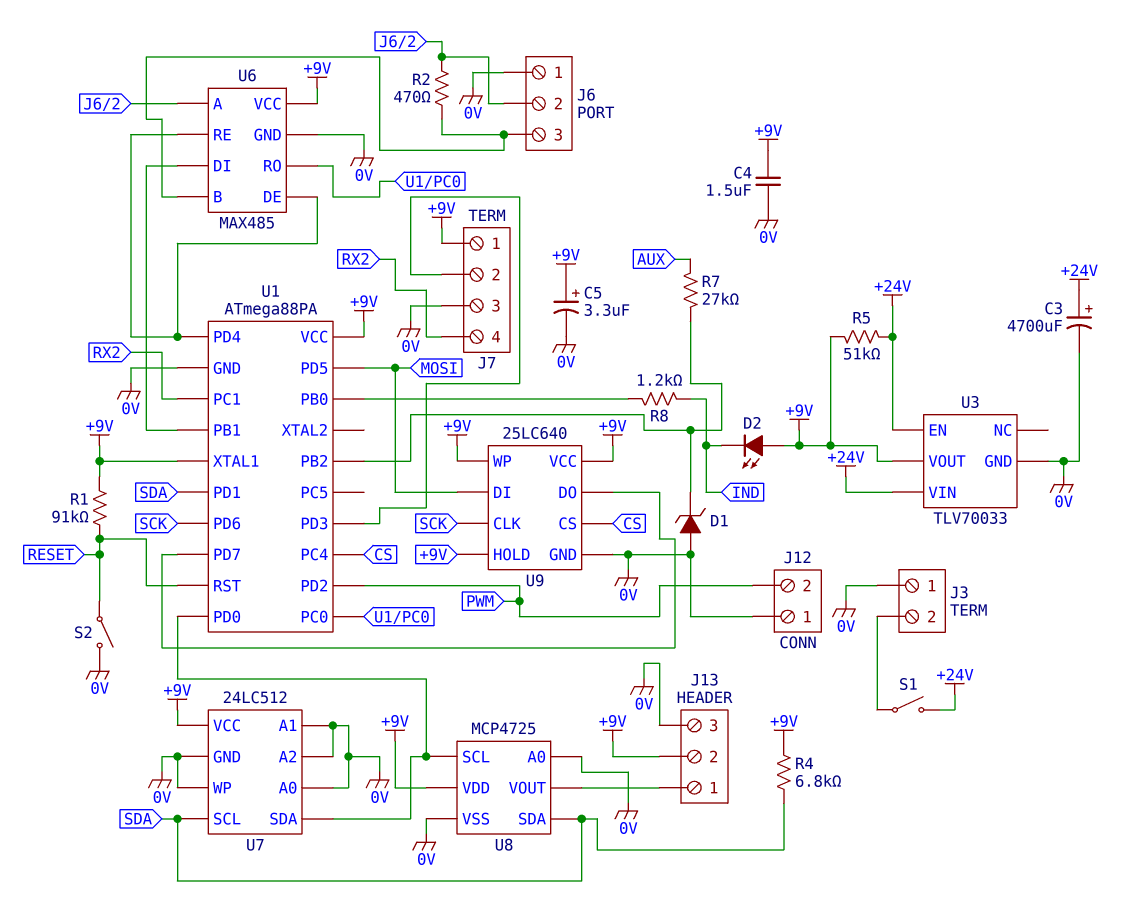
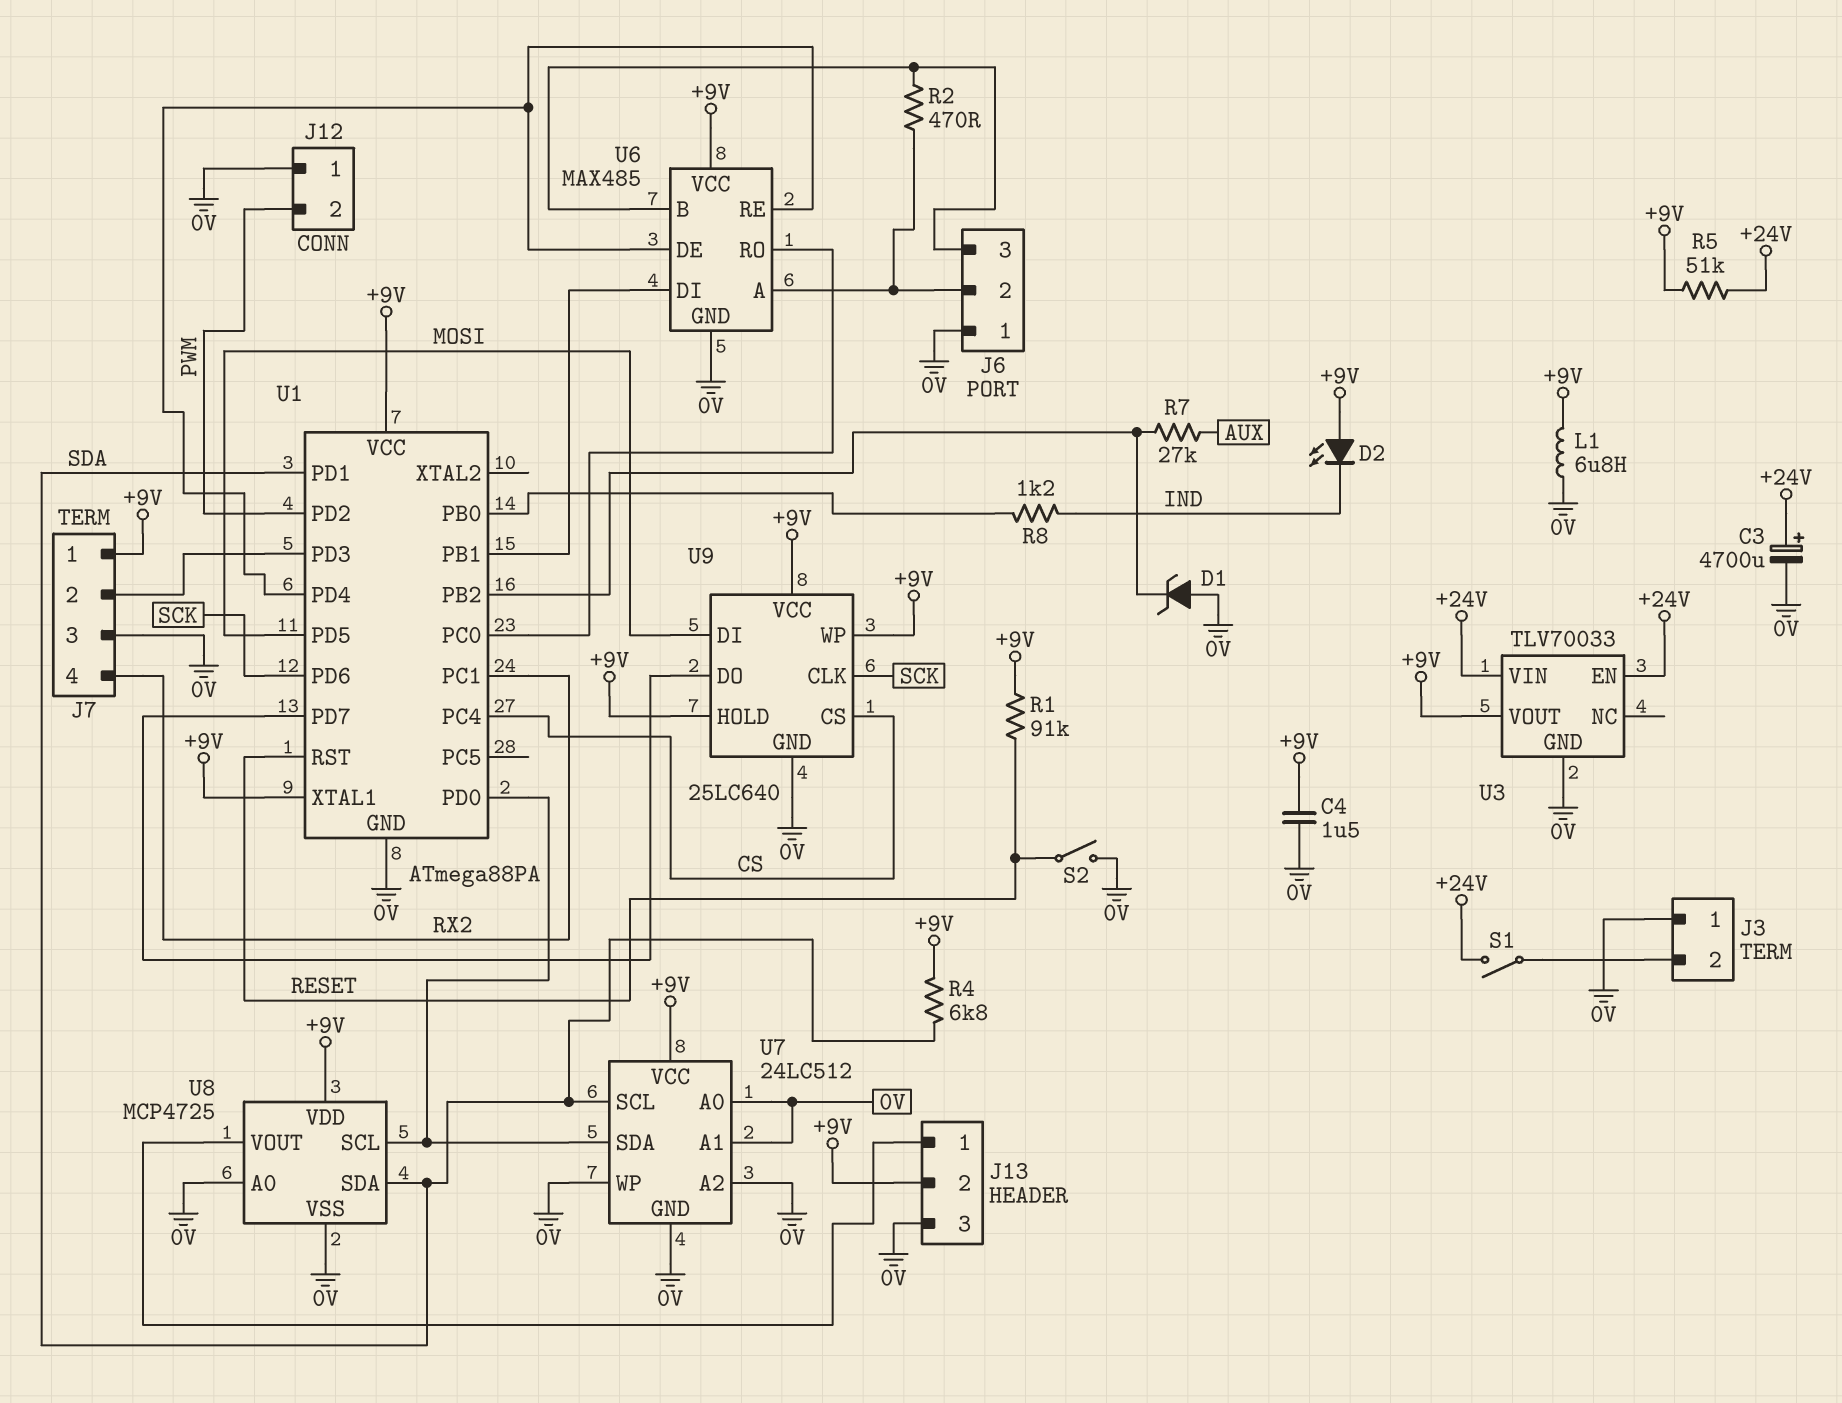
C5: 3.3uF (plus +9V, minus 0V) -> none
L1: none -> 6.8uH (+9V, 0V)

